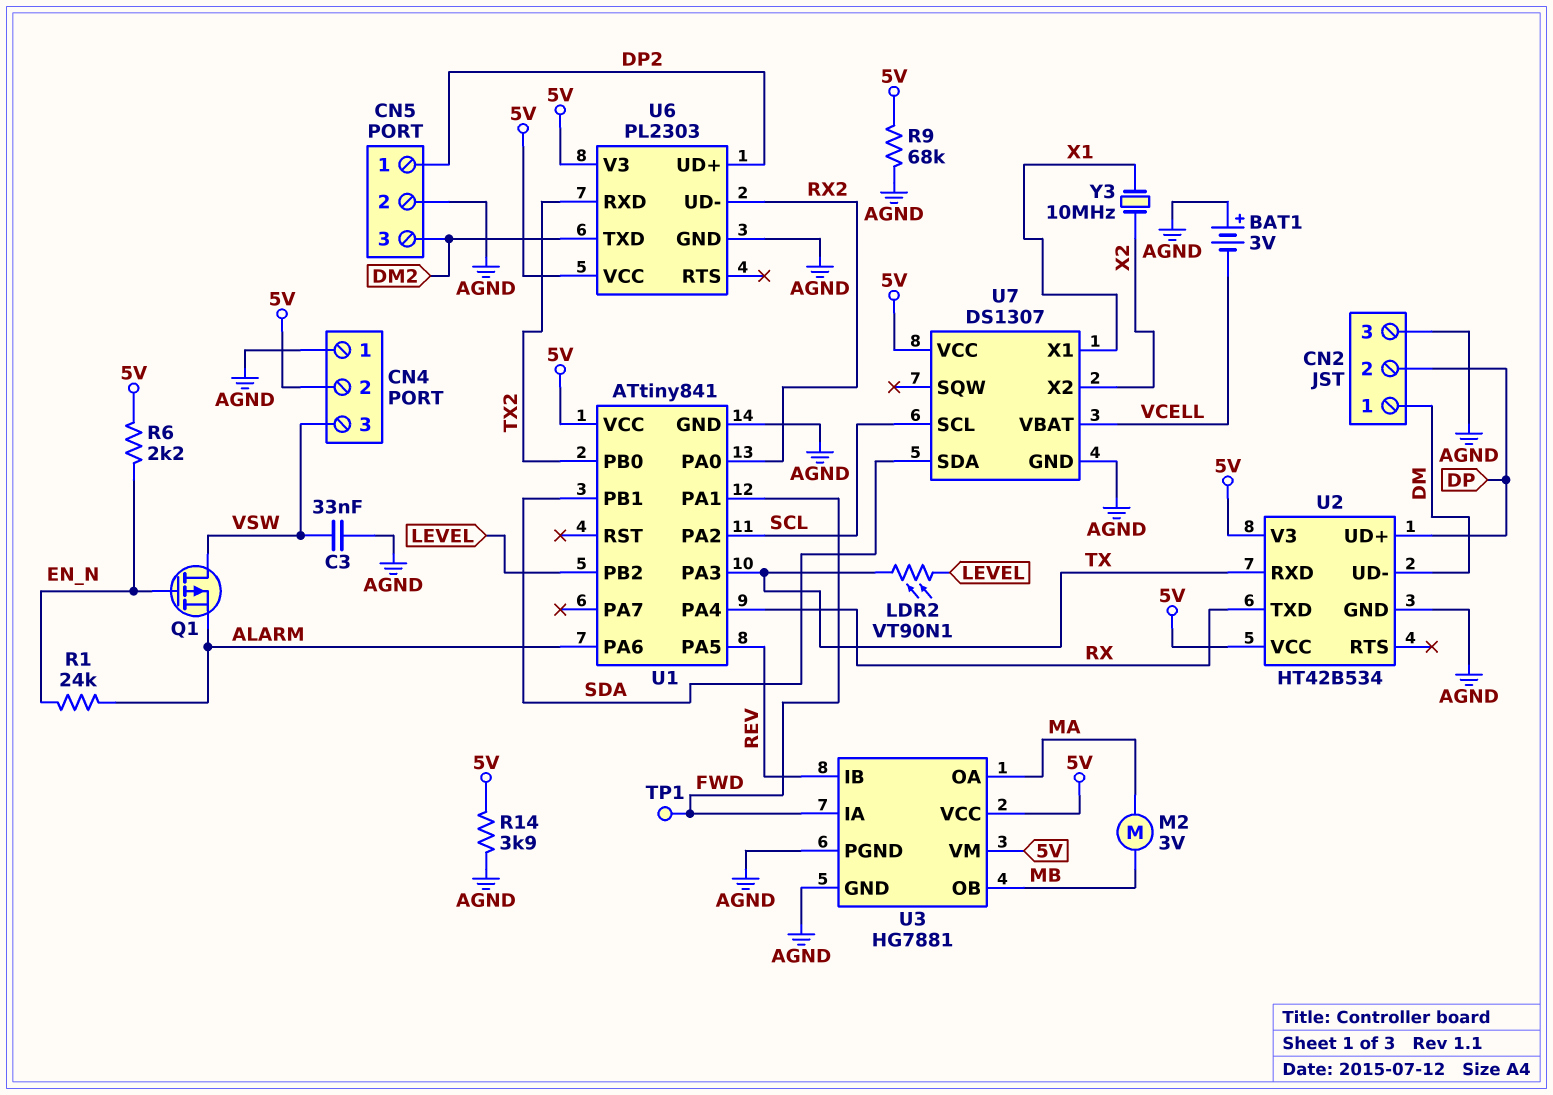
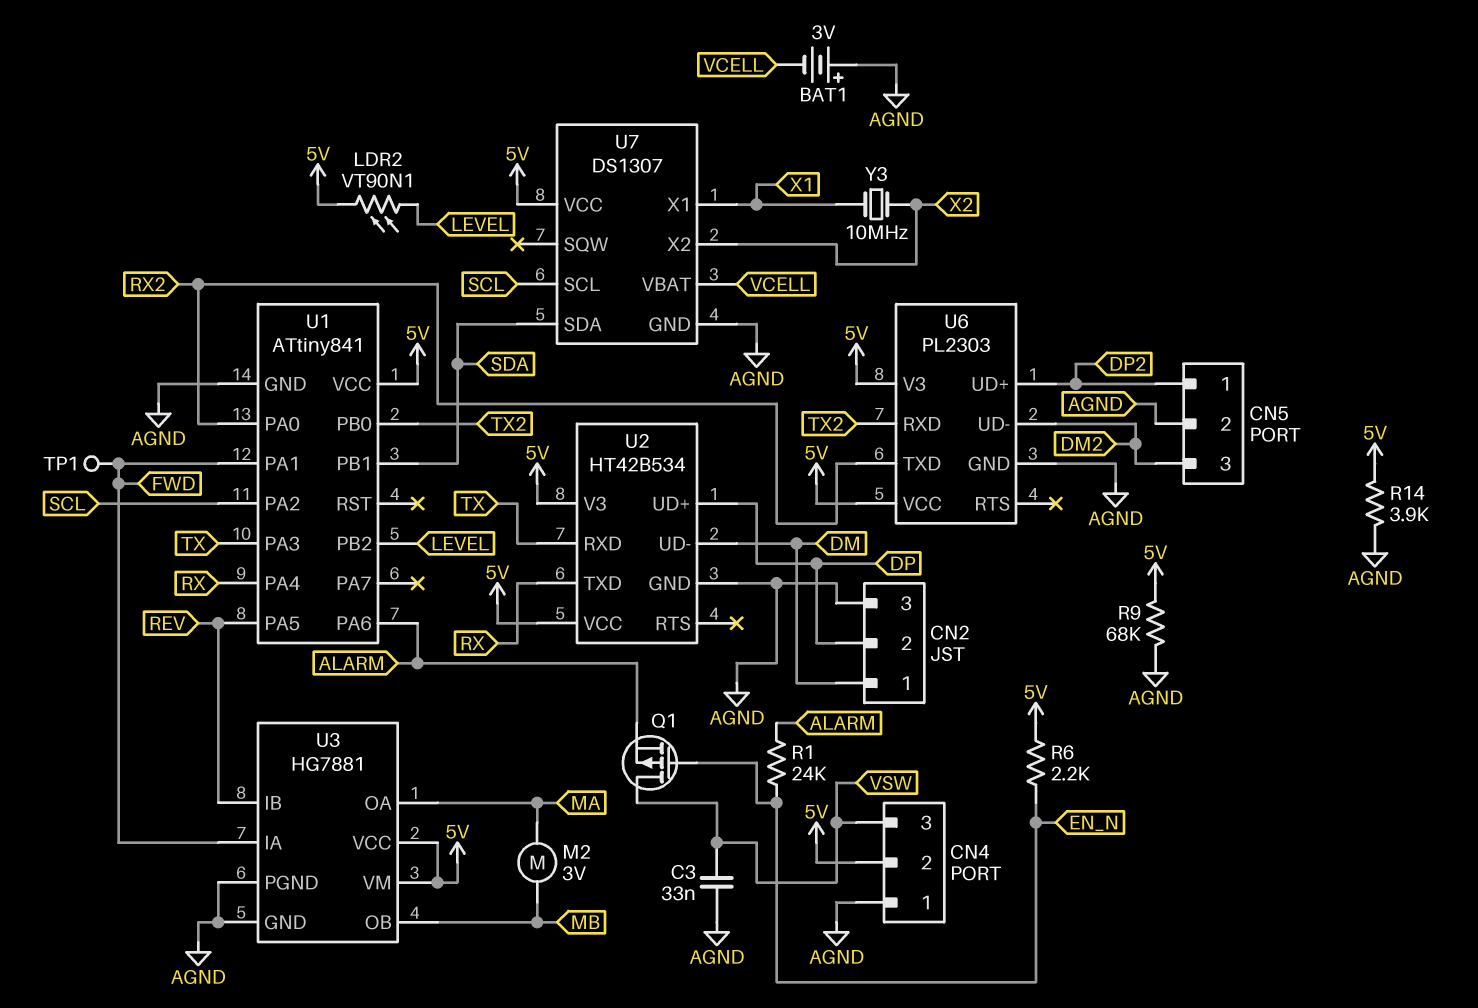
LDR2: VT90N1 (LEVEL, TX) -> VT90N1 (5V, LEVEL)
U6 pin TXD: DM2 -> RX2
U6 pin UD-: RX2 -> DM2

